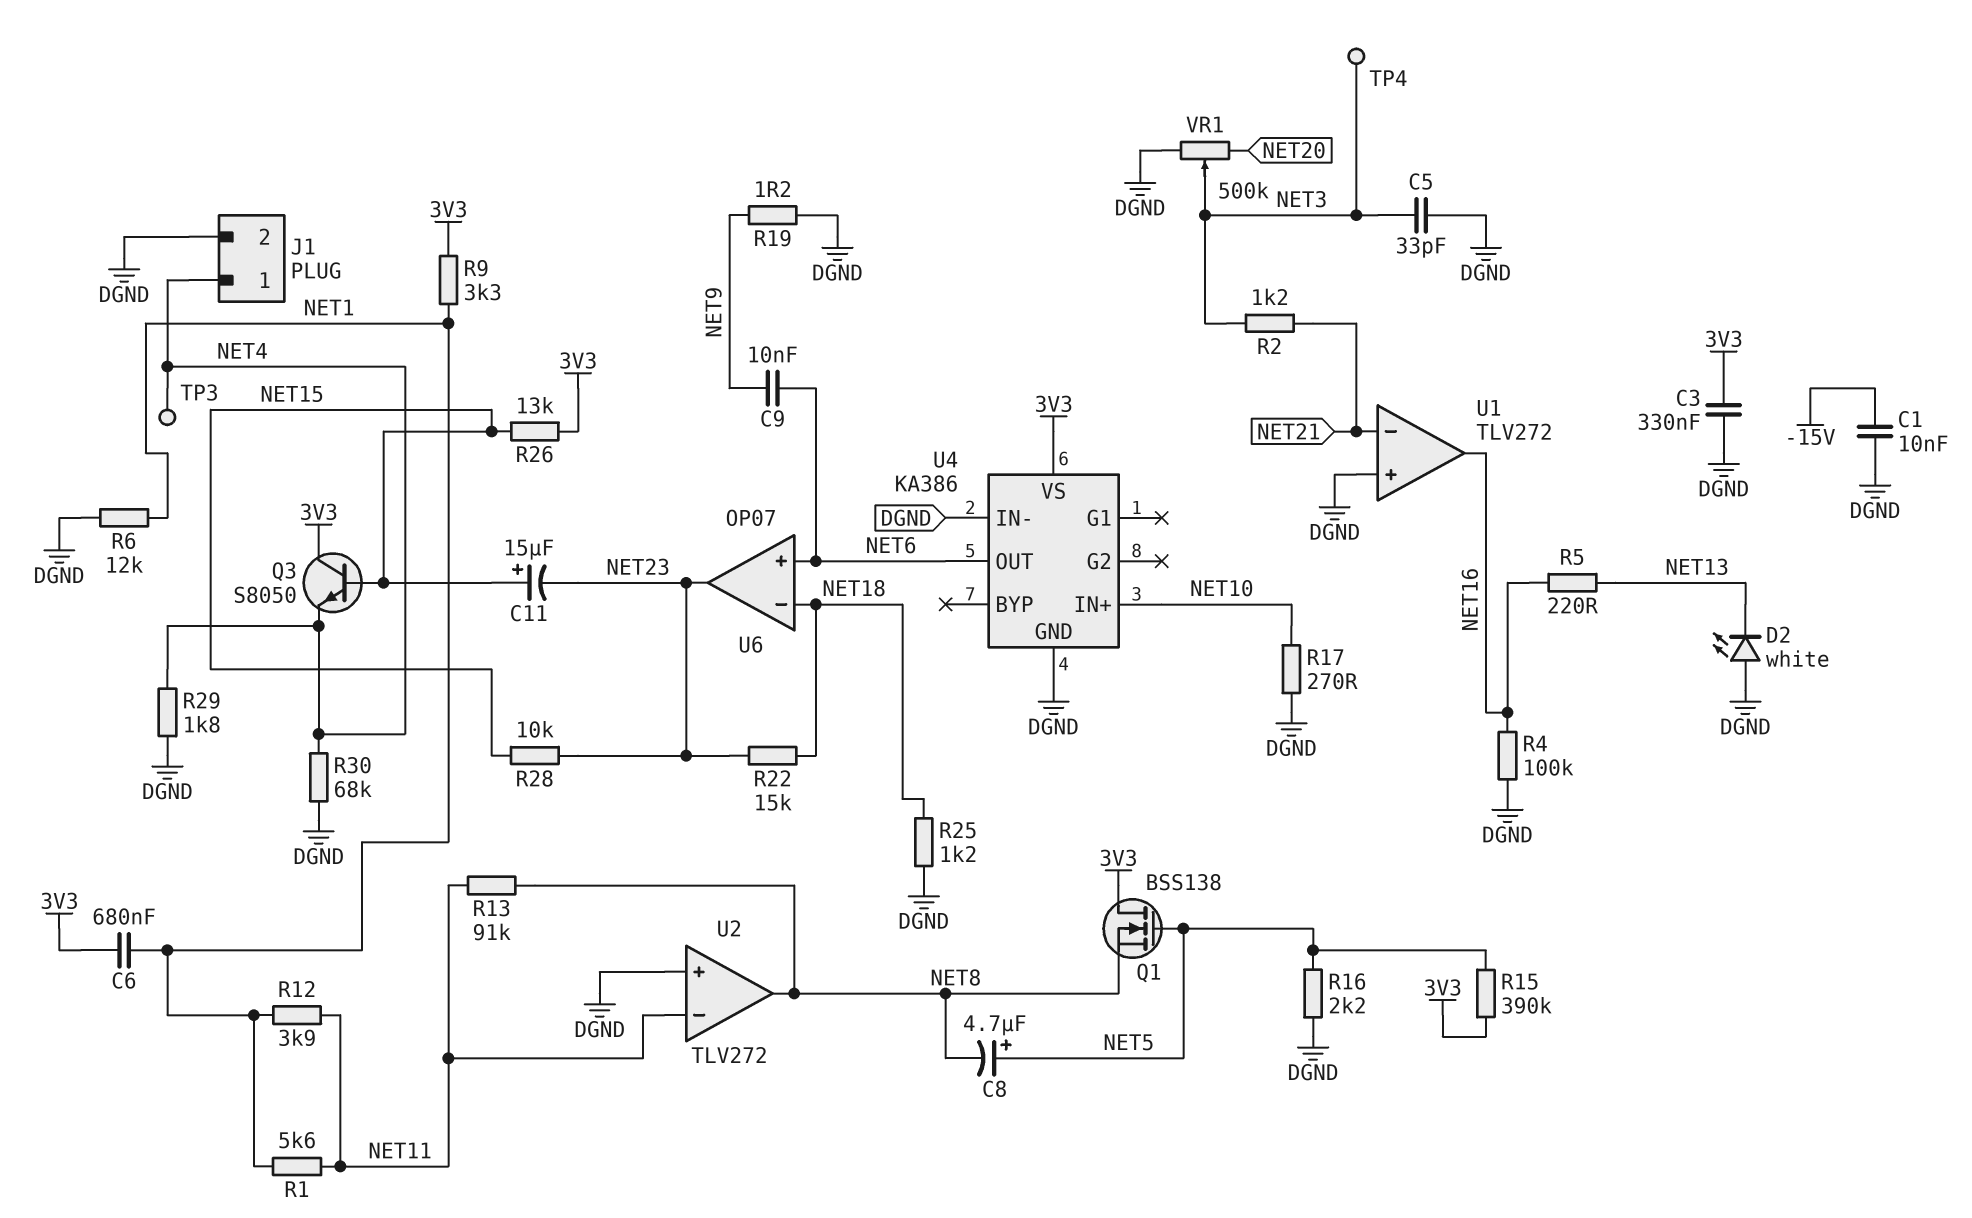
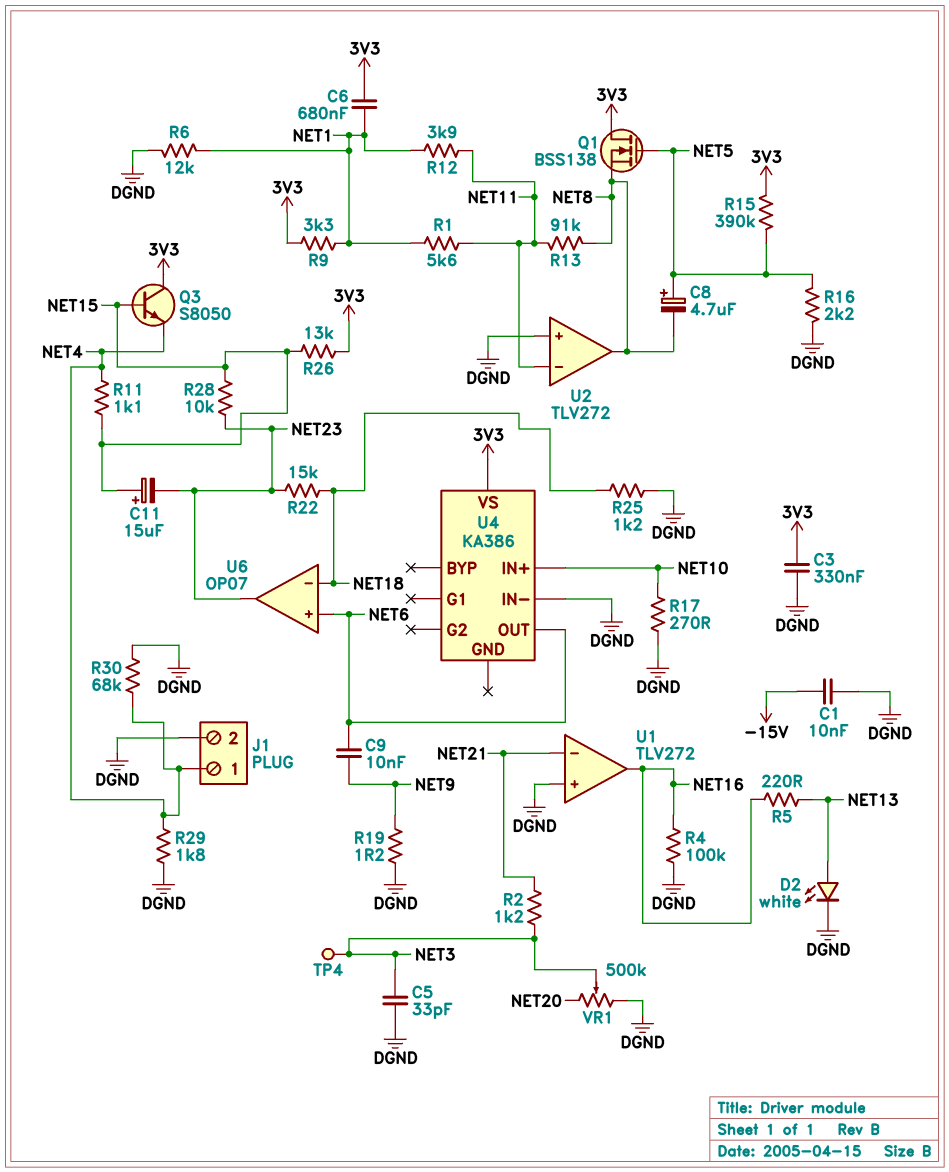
D2: LED white (A DGND, K NET13) -> LED white (A NET13, K DGND)
R11: none -> 1.1k (NET4, NET15)
TP3: test point (NET4) -> none
U4 pin GND: DGND -> none

